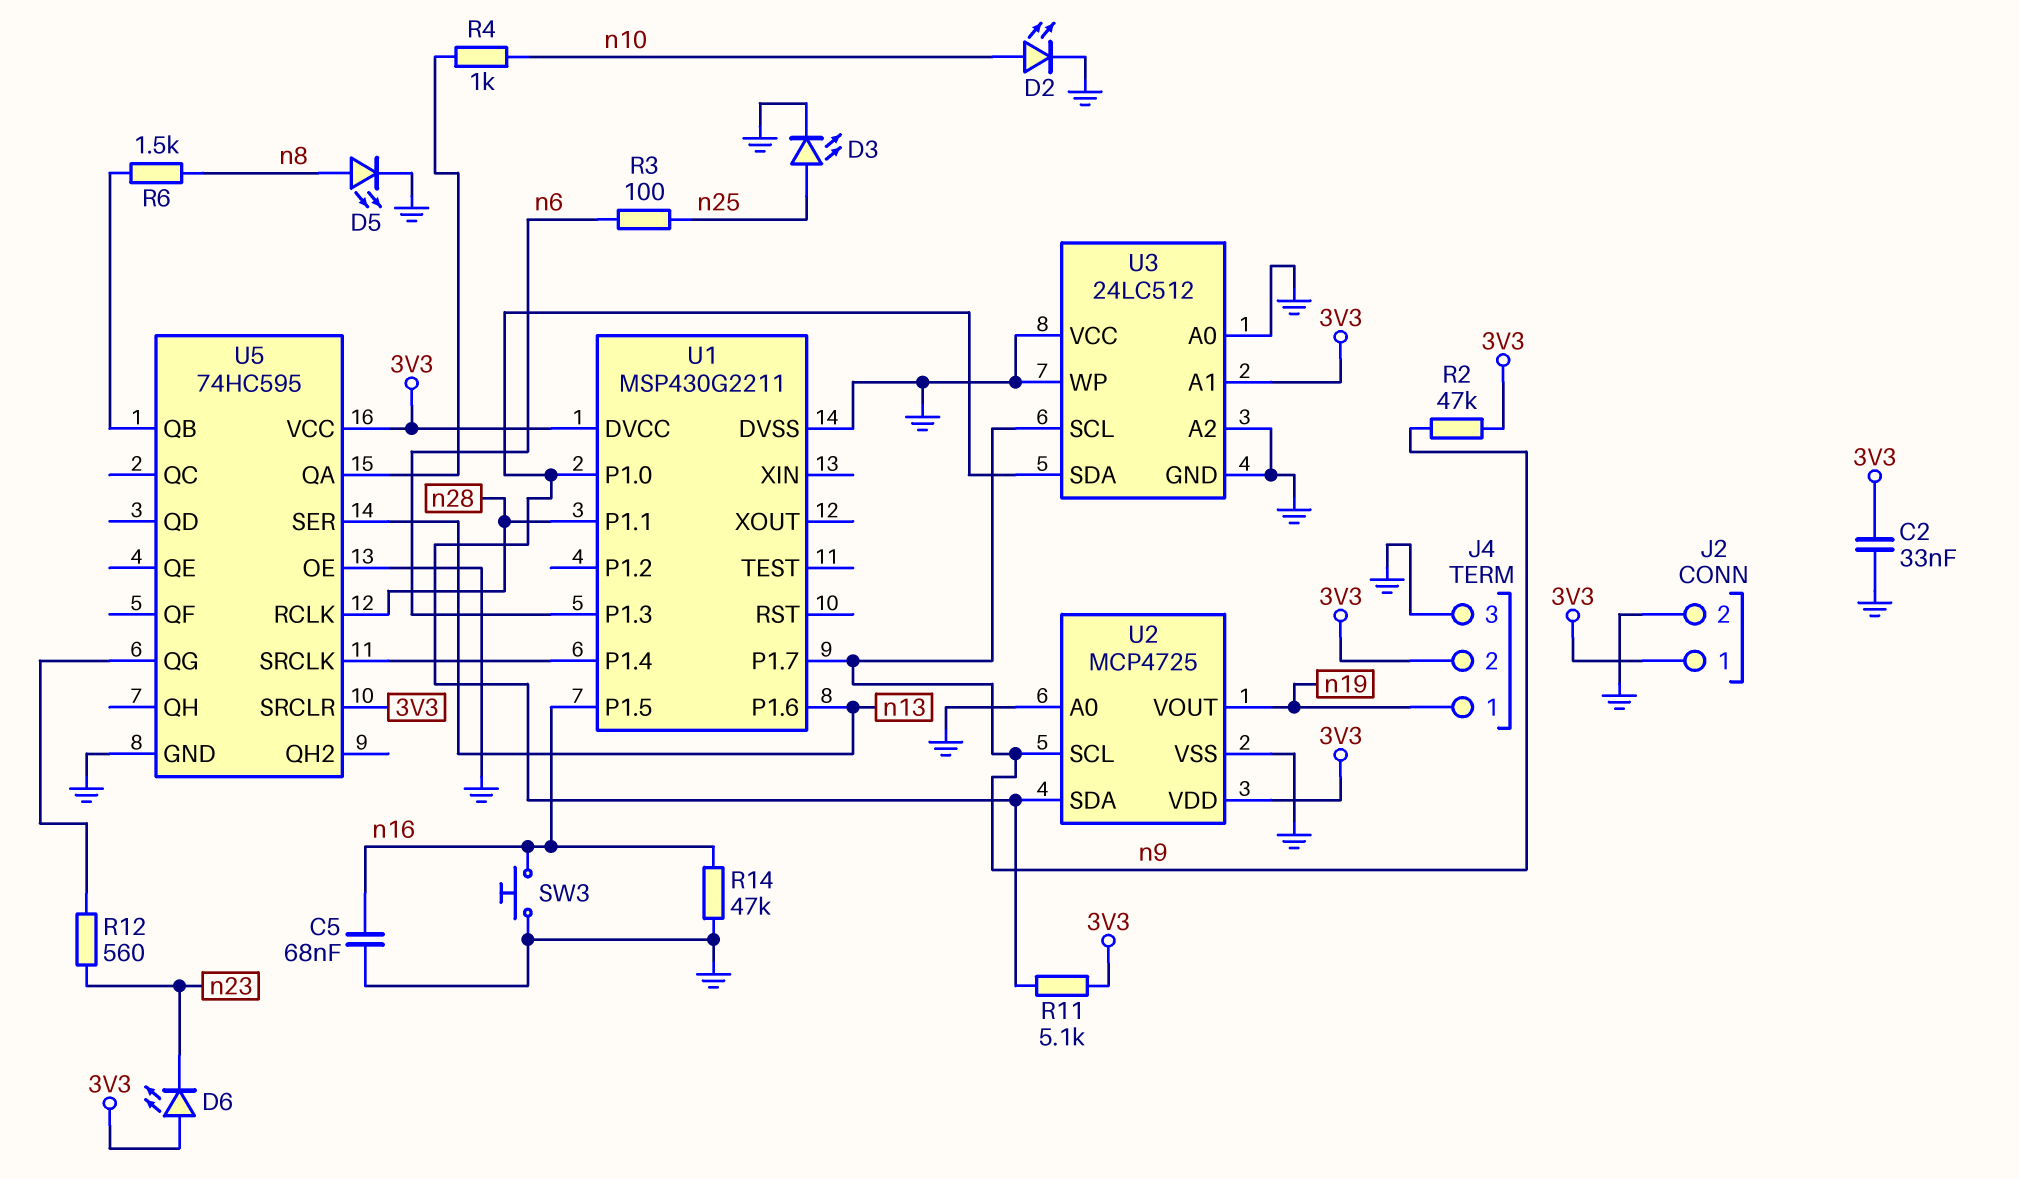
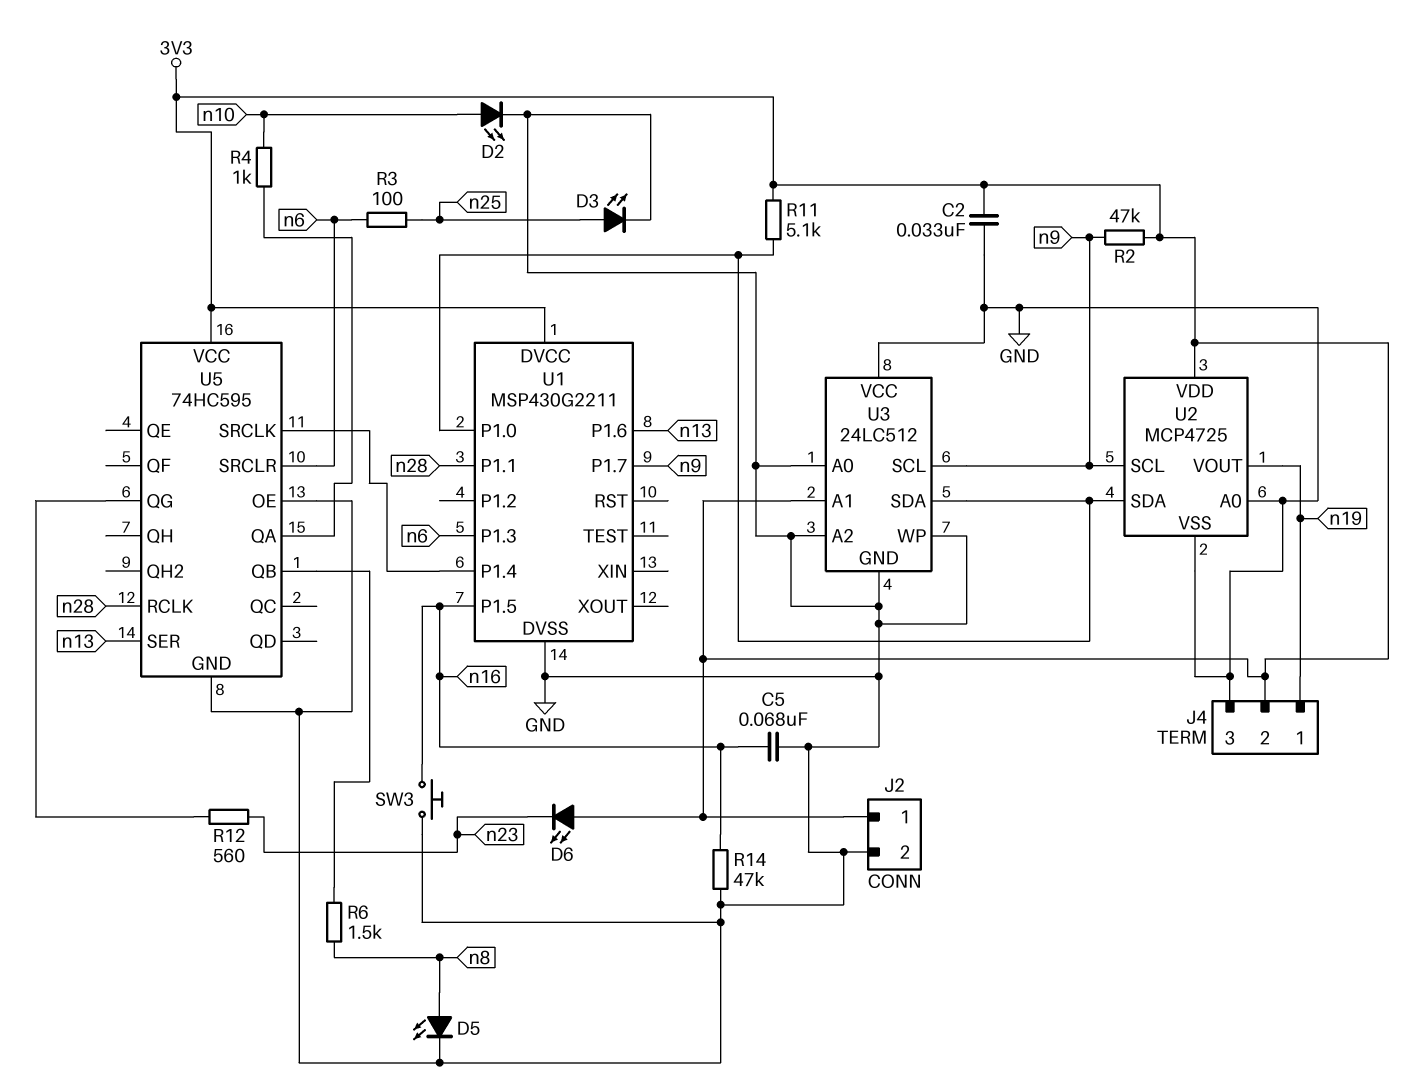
U5 pin SRCLR: 3V3 -> n6

